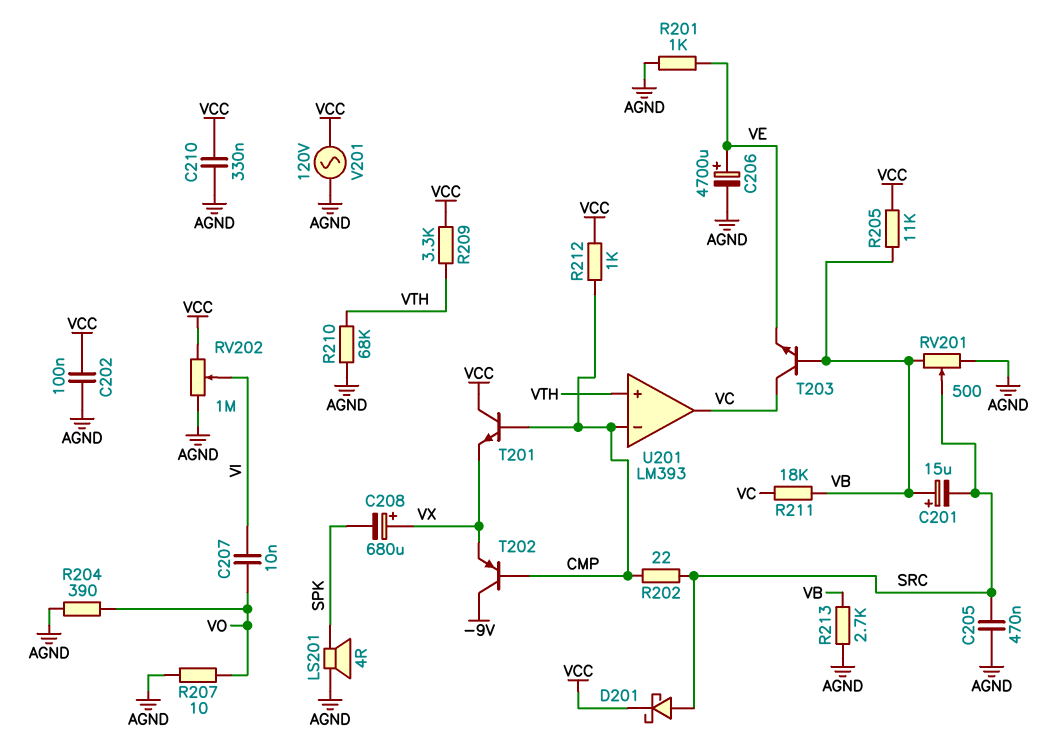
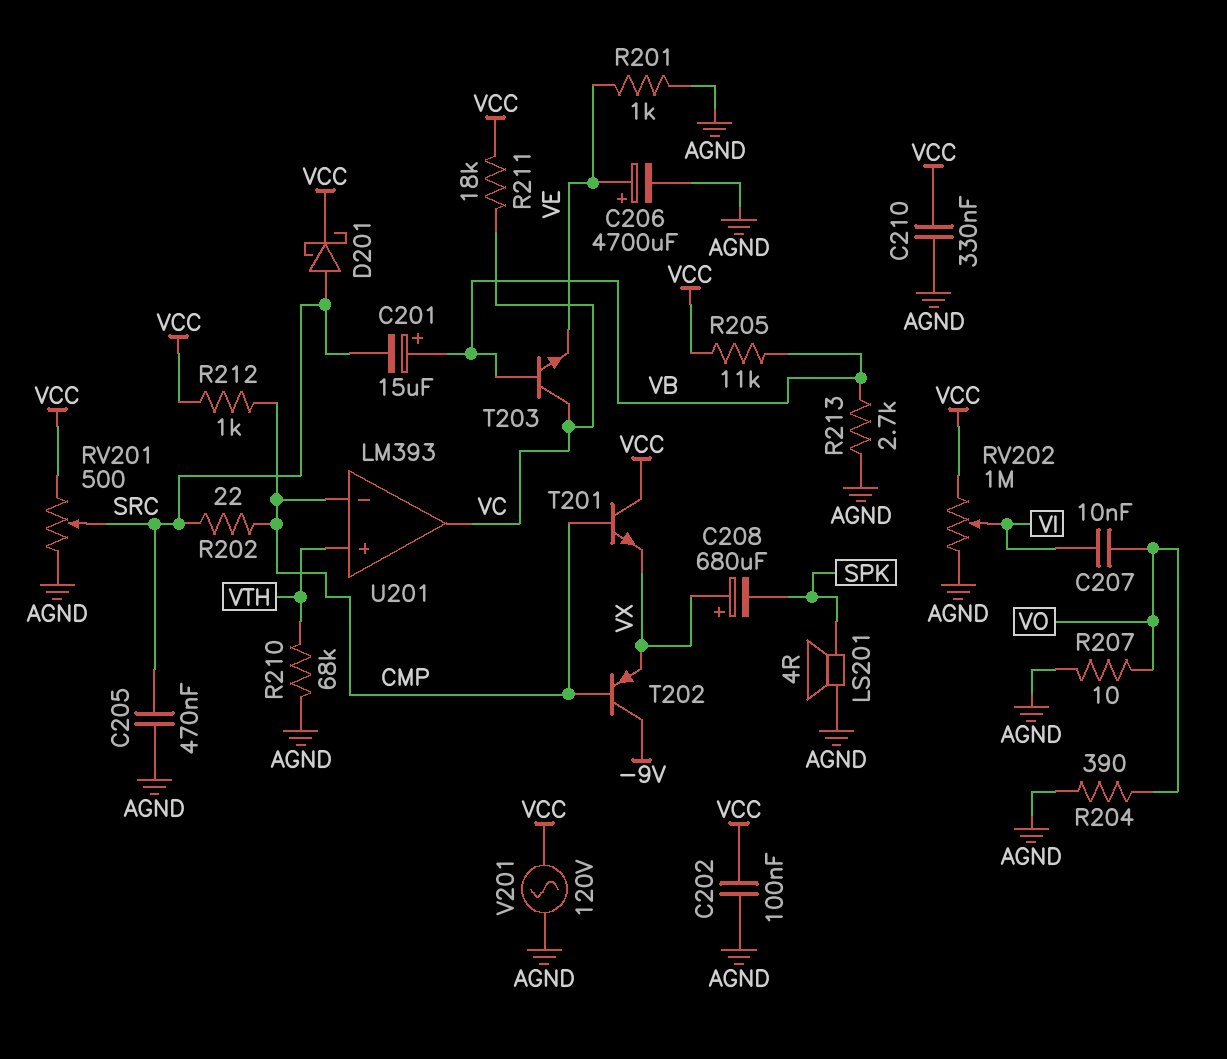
R209: 3.3k (VCC, VTH) -> none
R211: 18k (VB, VC) -> 18k (VC, VCC)
RV201: 500 (AGND, VB, wiper SRC) -> 500 (AGND, VCC, wiper SRC)

